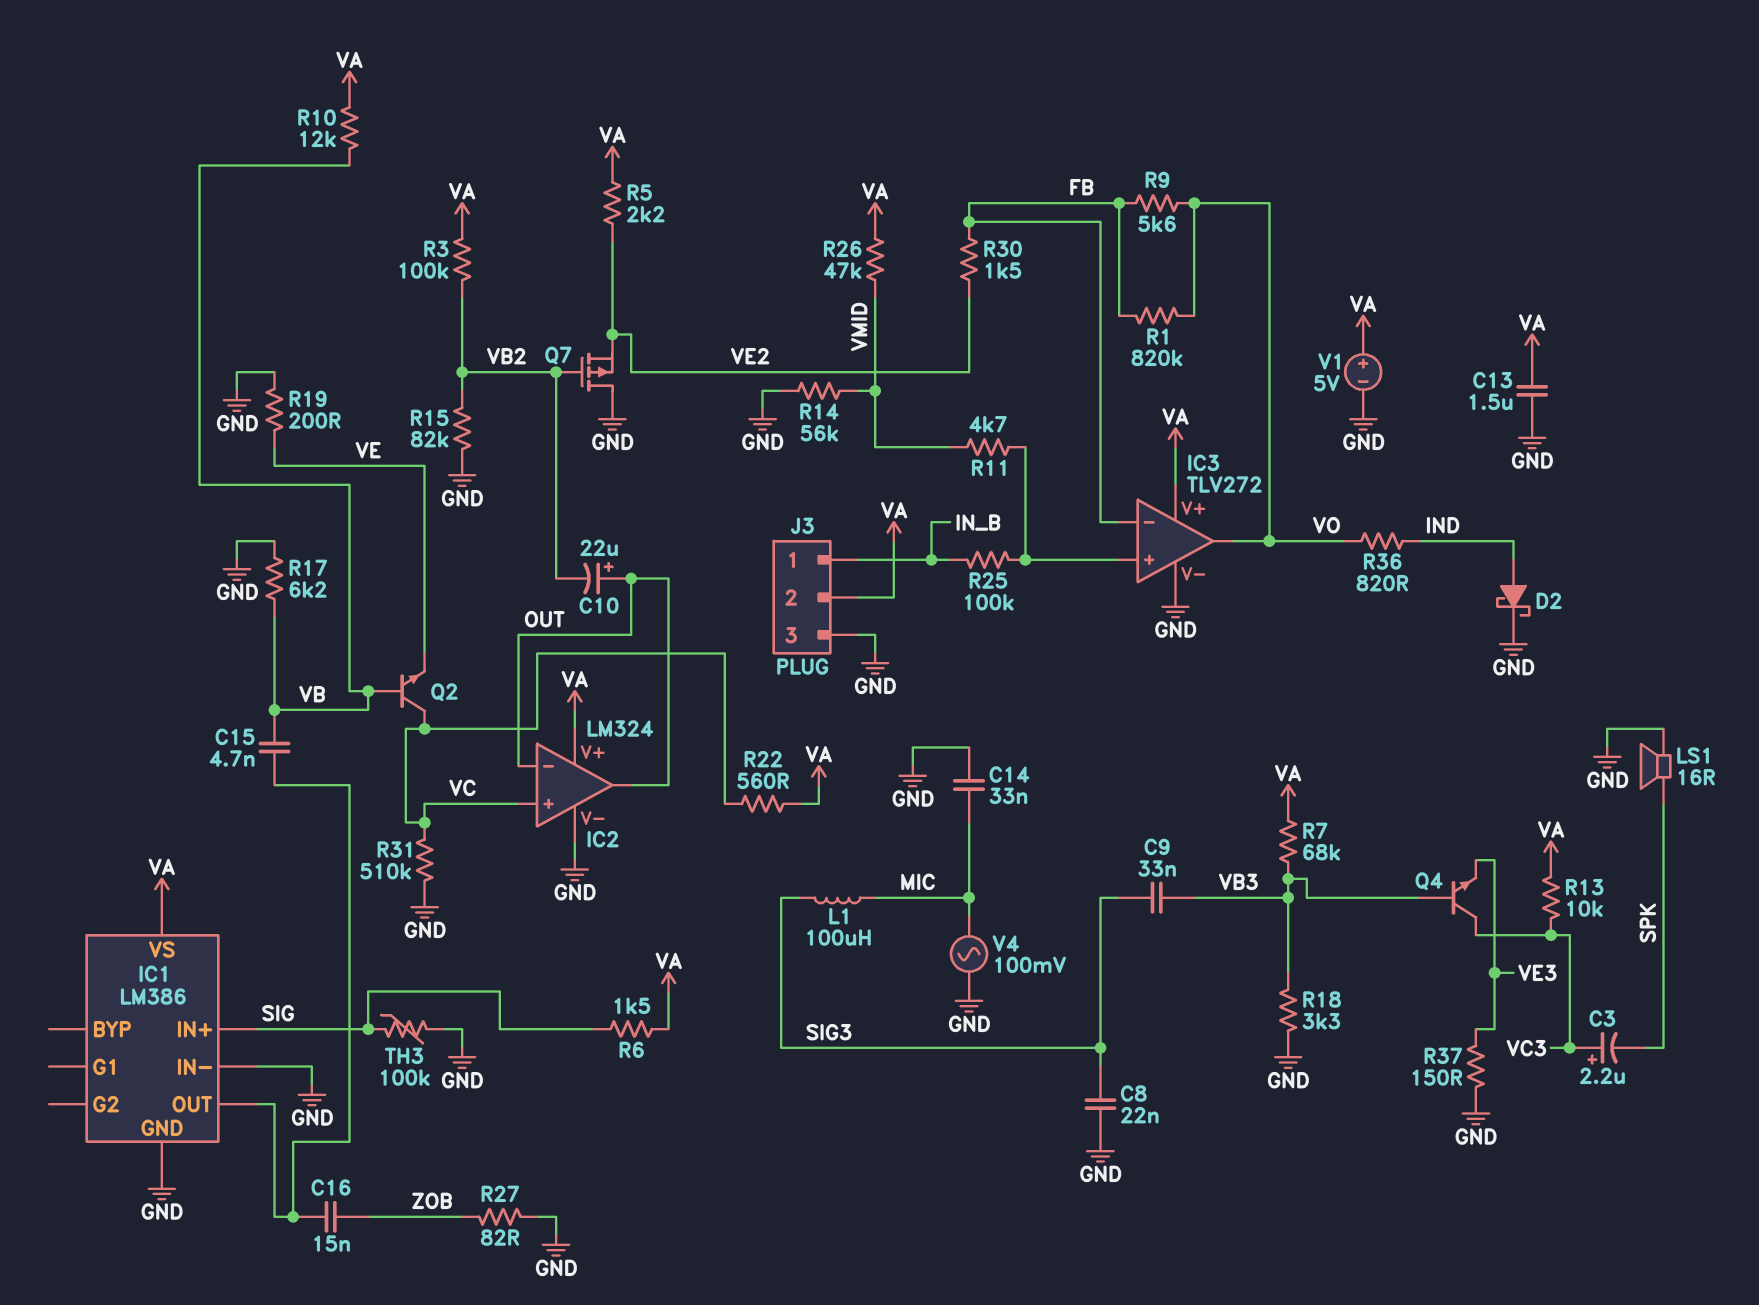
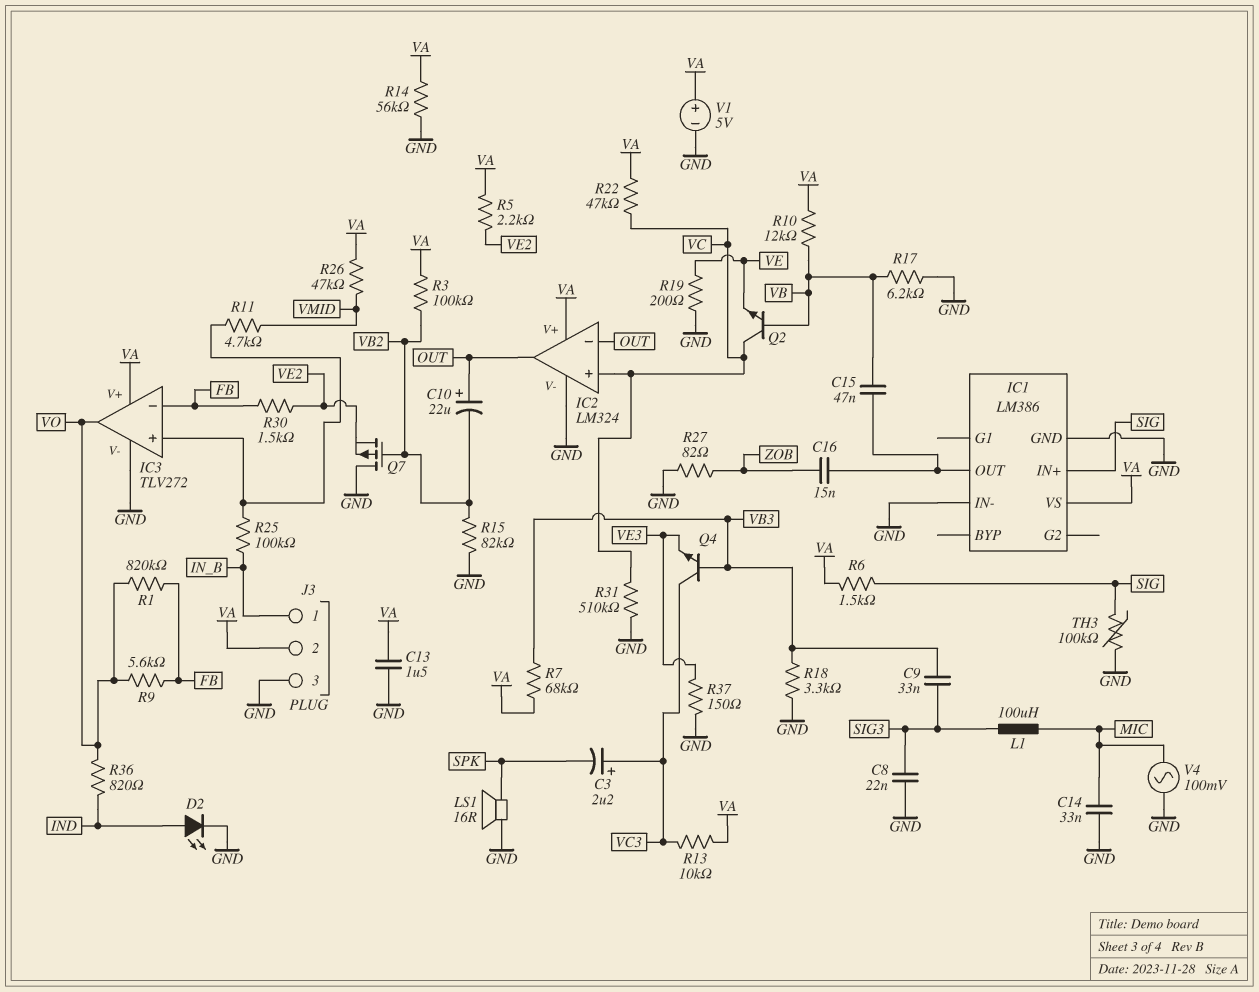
C15: 4.7nF (IC1/OUT, VB) -> 47nF (IC1/OUT, VB)
D2: schottky (A IND, K GND) -> LED (A IND, K GND)
R14: 56k (GND, VMID) -> 56k (GND, VA)
R22: 560 (VA, VC) -> 47k (VA, VC)

